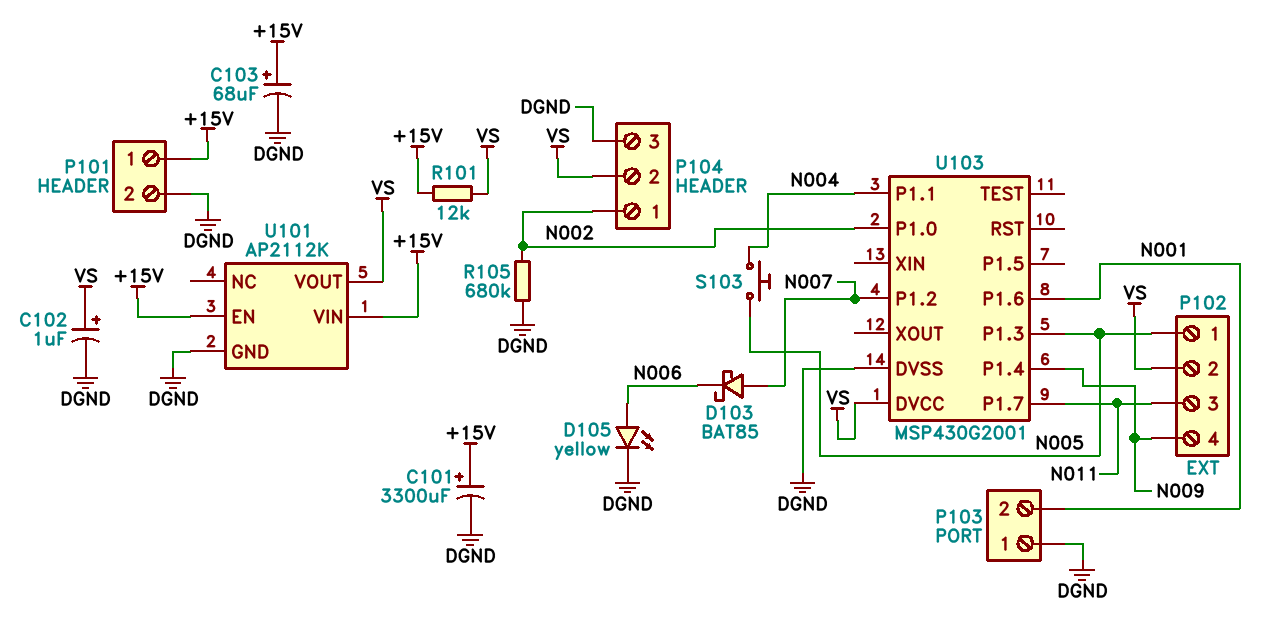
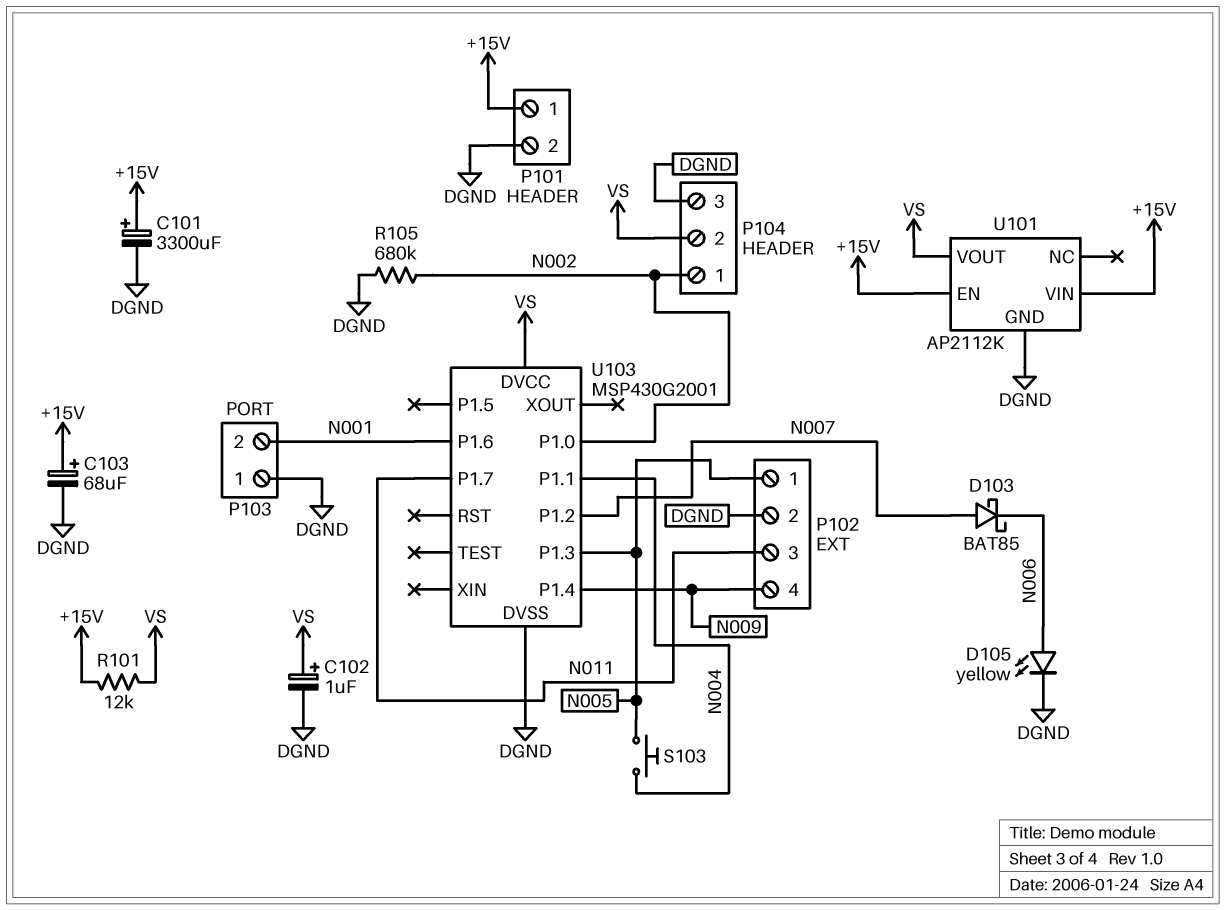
P102 pin 2: VS -> DGND

